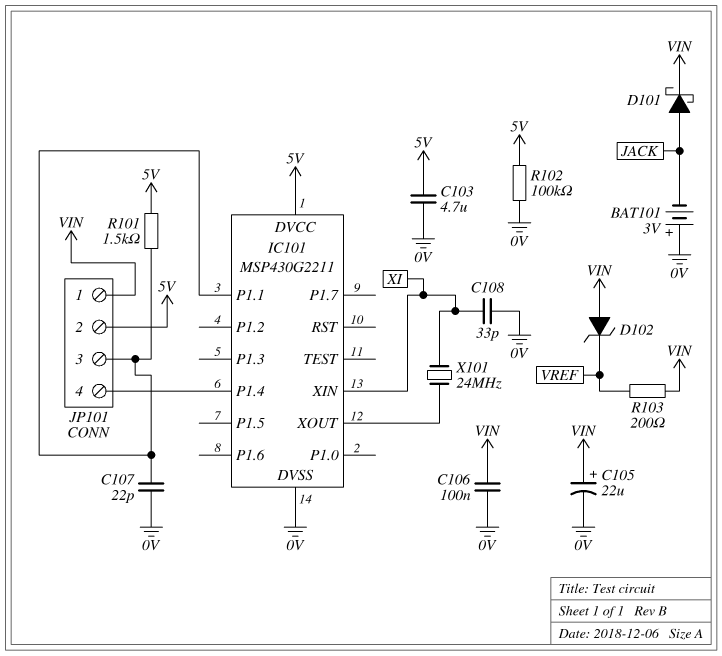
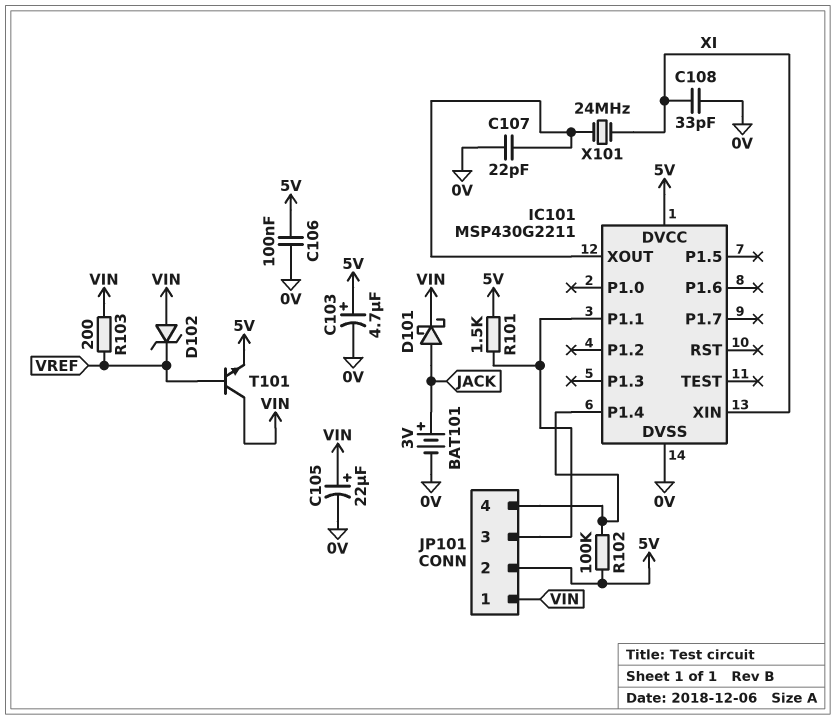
BAT101: 3V (plus 0V, minus JACK) -> 3V (plus JACK, minus 0V)
C103: 4.7uF (0V, 5V) -> 4.7uF (plus 5V, minus 0V)
C106: 100nF (0V, VIN) -> 100nF (0V, 5V)
C107: 22pF (0V, IC101/P1.1) -> 22pF (0V, IC101/XOUT)
R102: 100k (0V, 5V) -> 100k (5V, IC101/P1.4)
T101: none -> NPN (B VREF, C VIN, E 5V)

